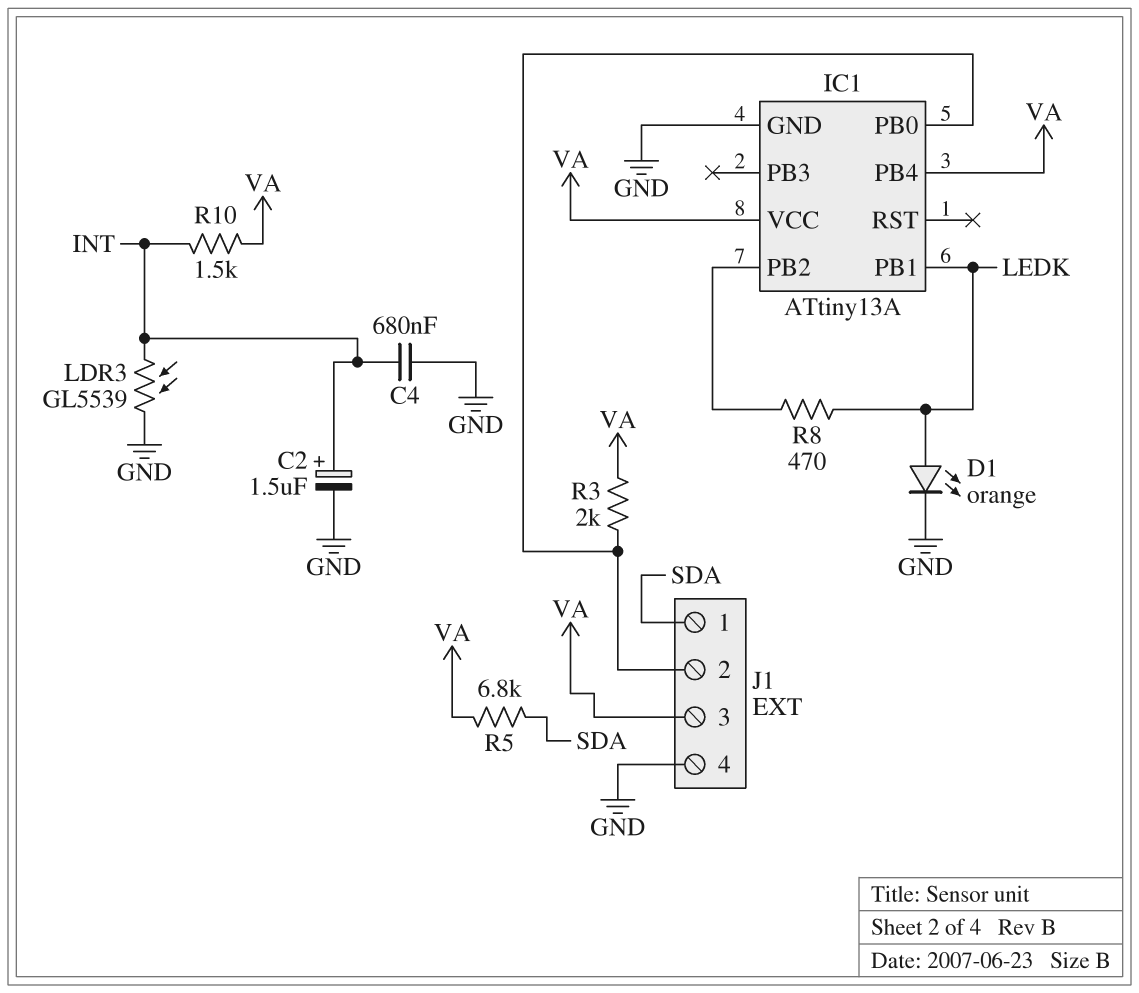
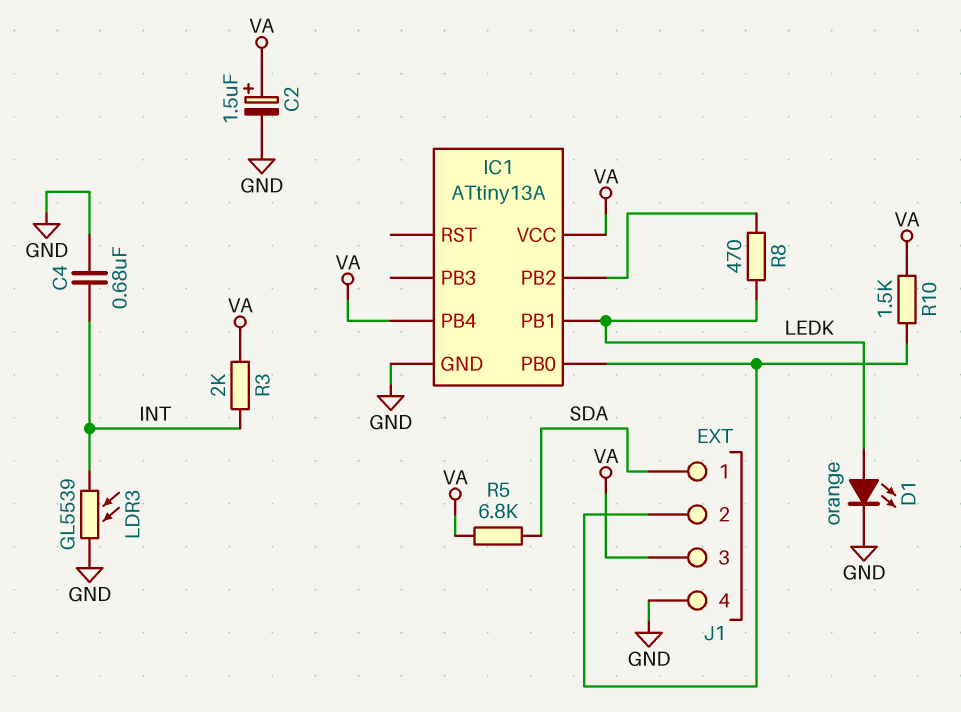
C2: 1.5uF (plus INT, minus GND) -> 1.5uF (plus VA, minus GND)
R3: 2k (IC1/PB0, VA) -> 2k (INT, VA)
R10: 1.5k (INT, VA) -> 1.5k (IC1/PB0, VA)

